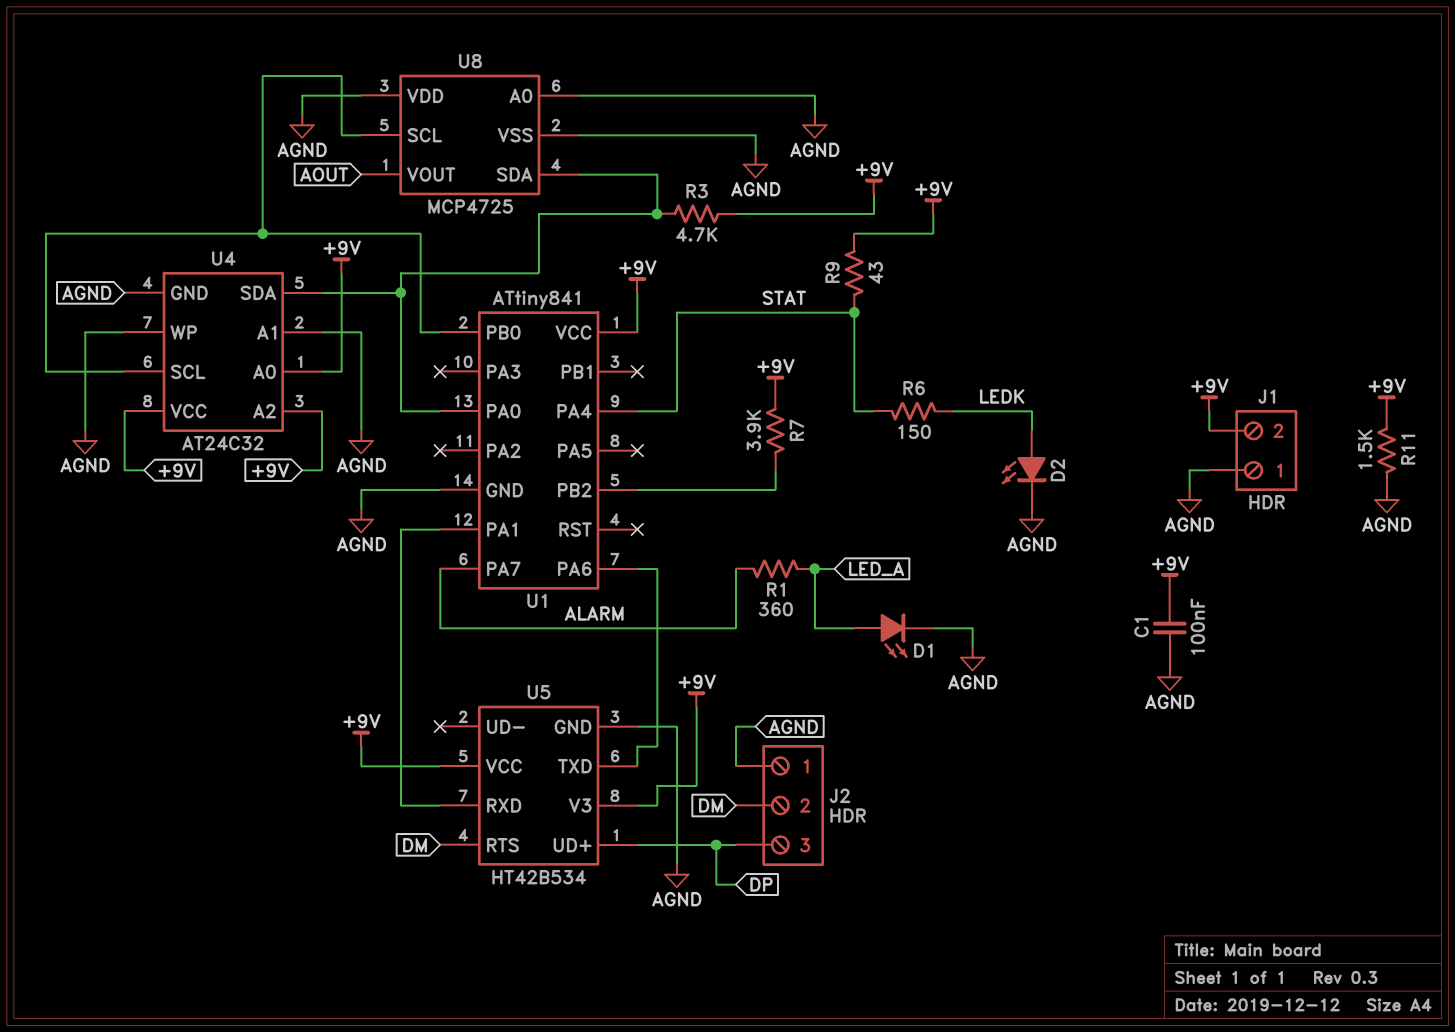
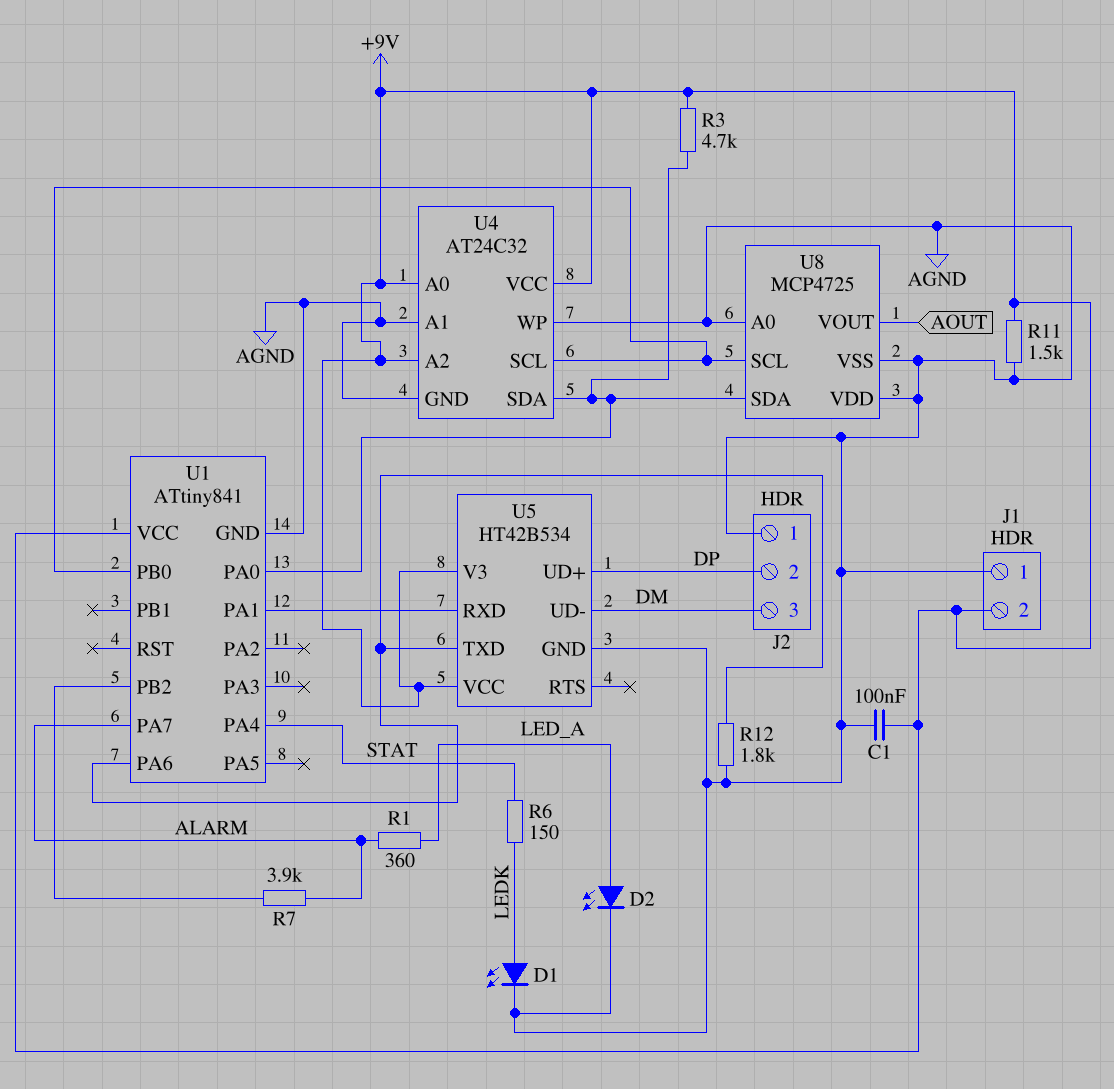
D1: LED (A LED_A, K AGND) -> LED (A LEDK, K AGND)
D2: LED (A LEDK, K AGND) -> LED (A LED_A, K AGND)
J2 pin 2: DM -> DP
J2 pin 3: DP -> DM
R7: 3.9k (+9V, U1/PB2) -> 3.9k (ALARM, U1/PB2)
R9: 43 (+9V, STAT) -> none
R12: none -> 1.8k (AGND, U1/PA6)
U5 pin RTS: DM -> none
U5 pin UD-: none -> DM

